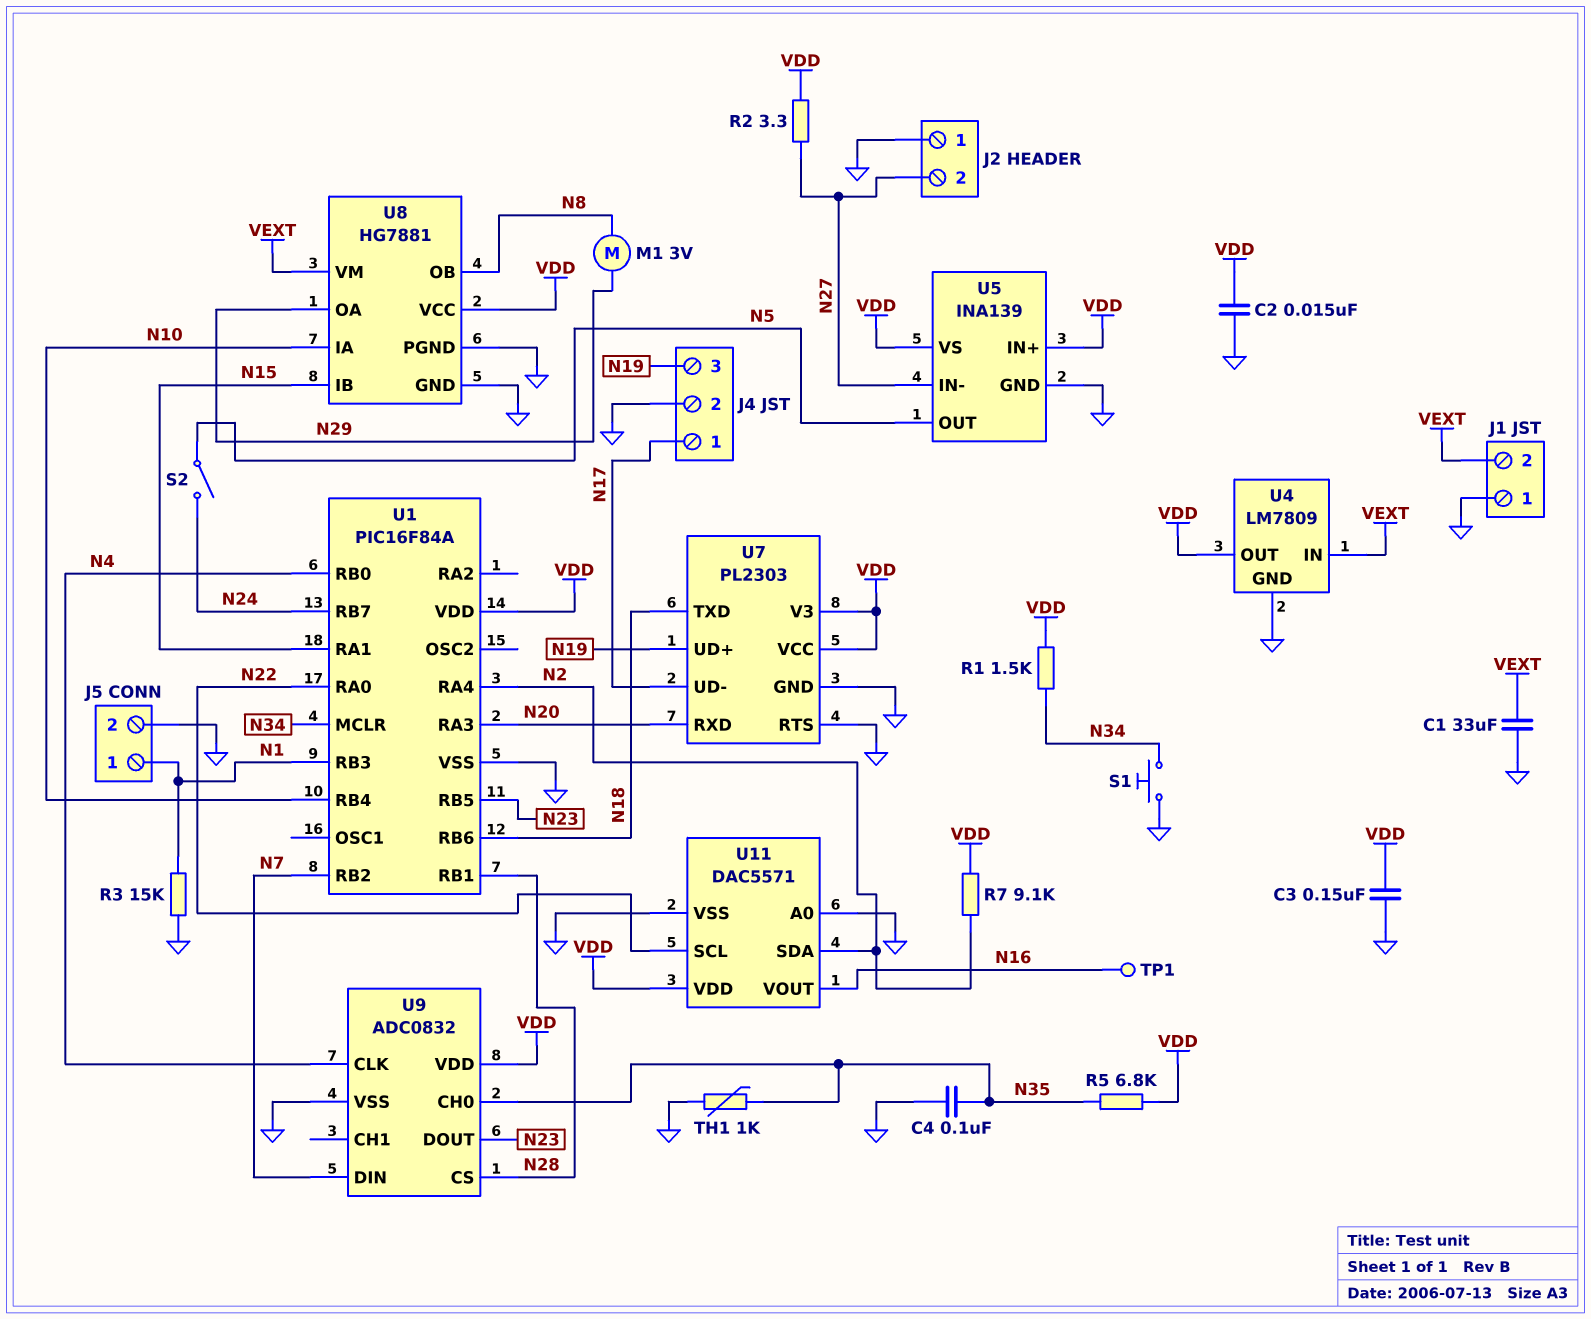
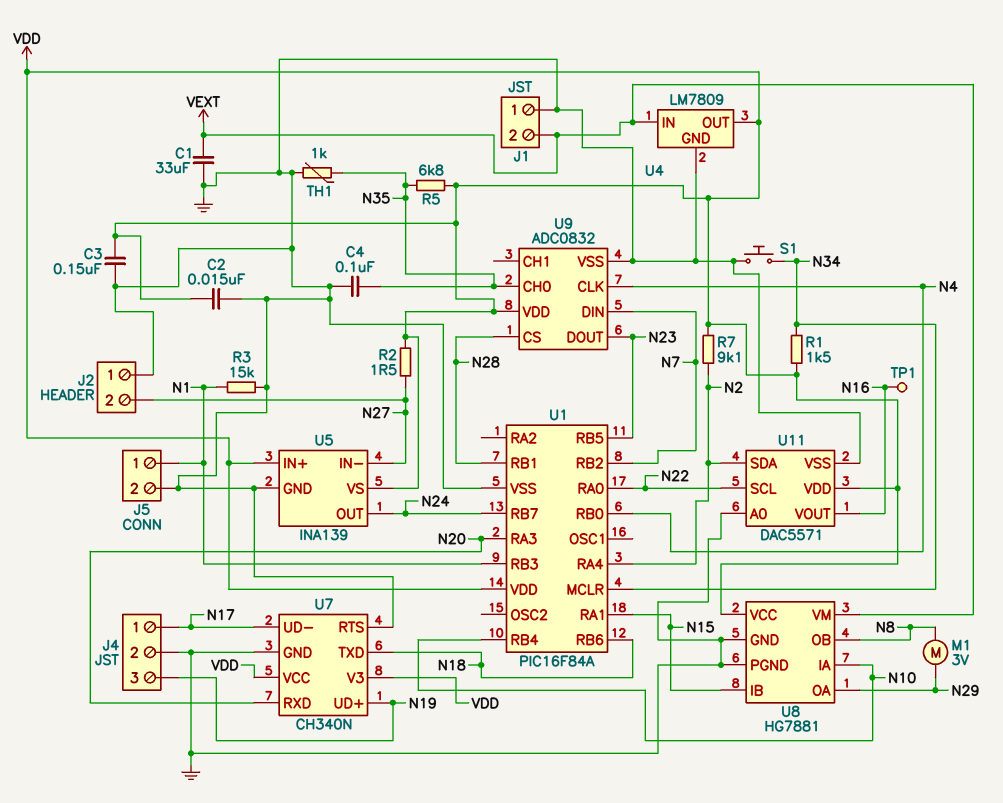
R2: 3.3 (N27, VDD) -> 1.5 (N27, VDD)
S2: switch (N5, N24) -> none
U5 pin OUT: N5 -> N24
U7: PL2303 -> CH340N

